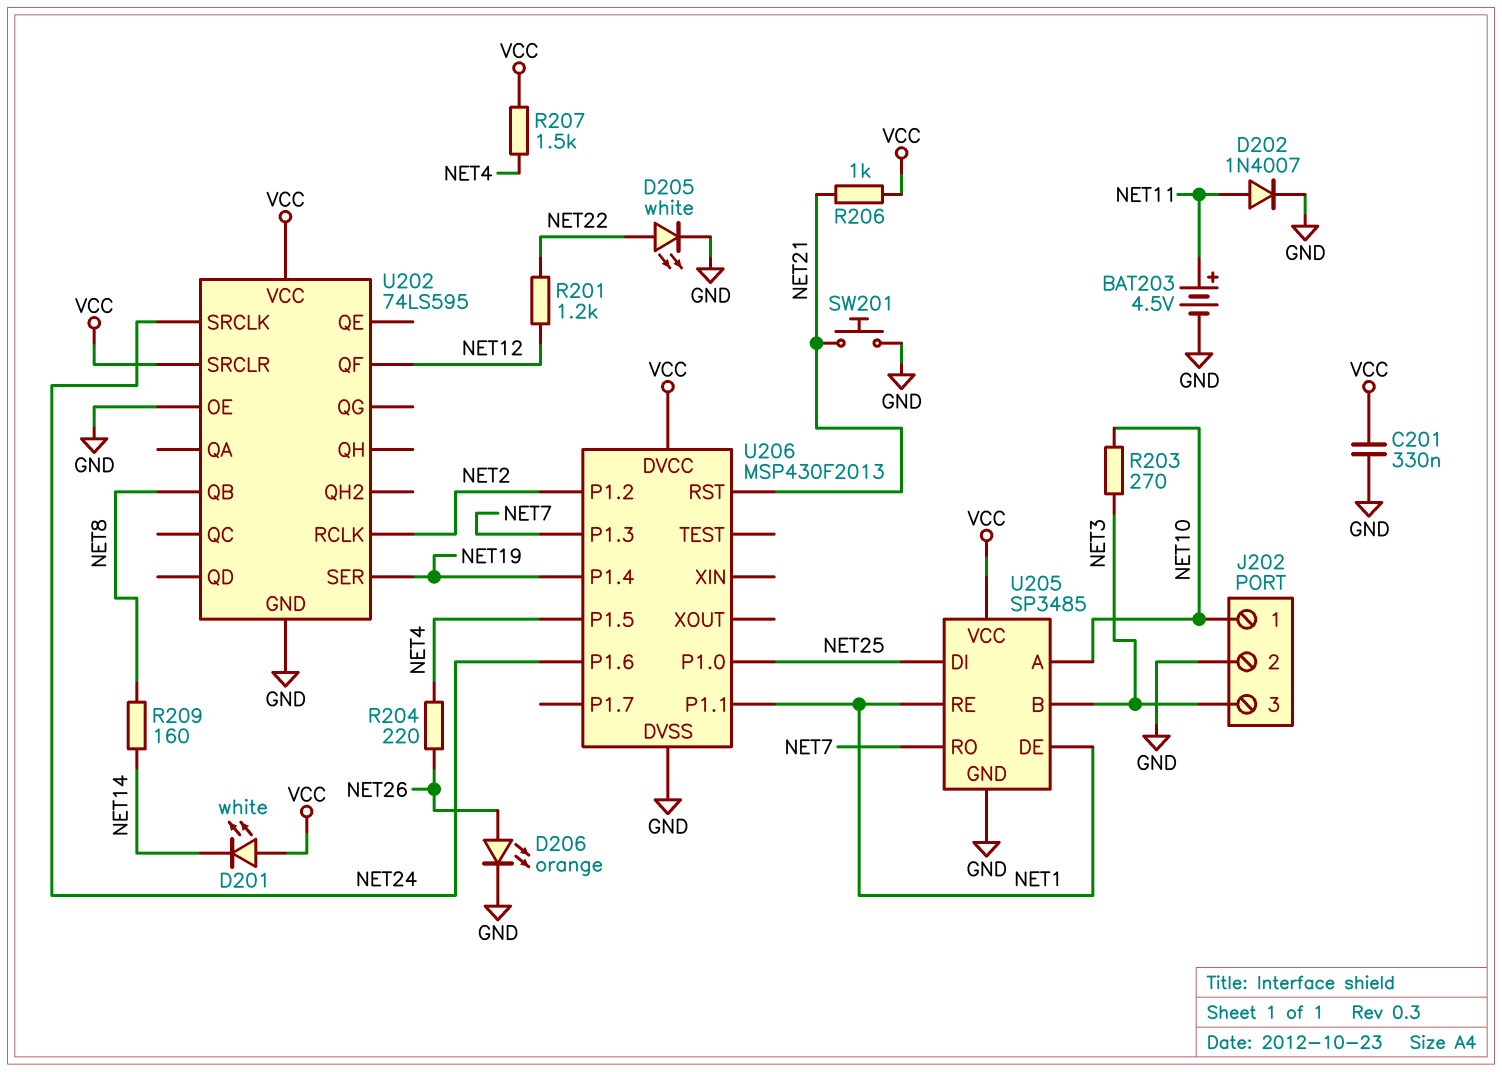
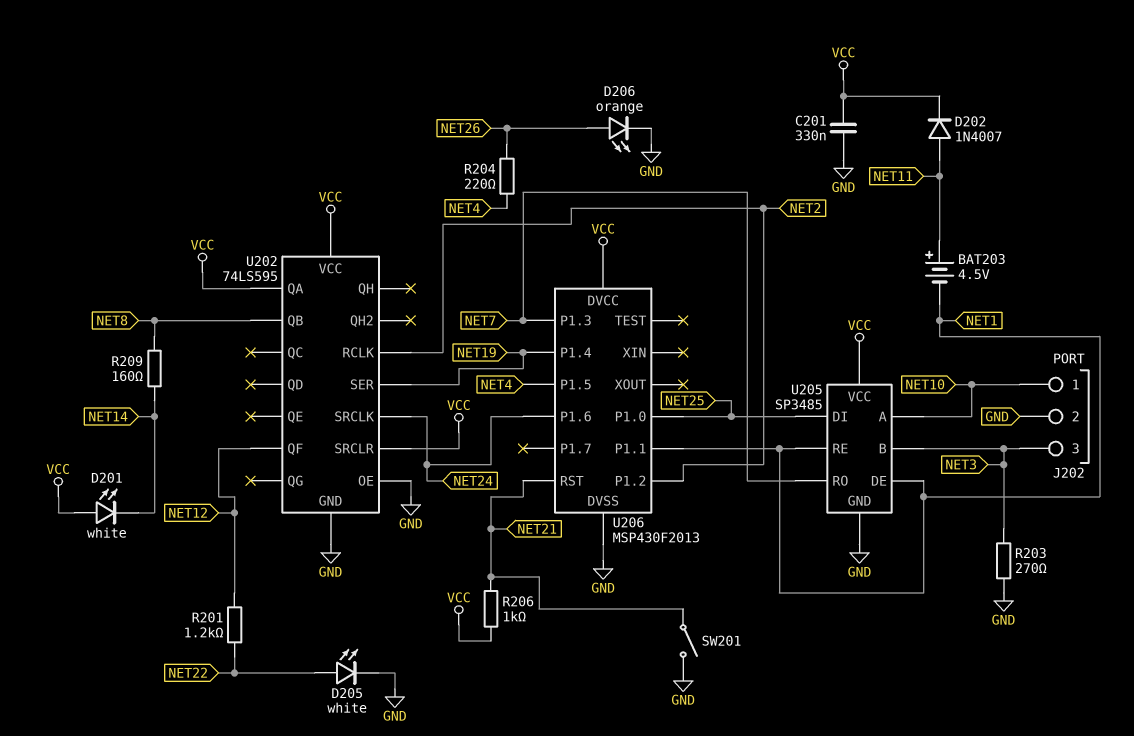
BAT203: 4.5V (plus NET11, minus GND) -> 4.5V (plus NET11, minus NET1)
D202: diode 1N4007 (A NET11, K GND) -> diode 1N4007 (A NET11, K VCC)
R203: 270 (NET3, NET10) -> 270 (GND, NET3)
R207: 1.5k (NET4, VCC) -> none
SW201: button (GND, NET21) -> switch (GND, NET21)
U202 pin QA: none -> VCC

